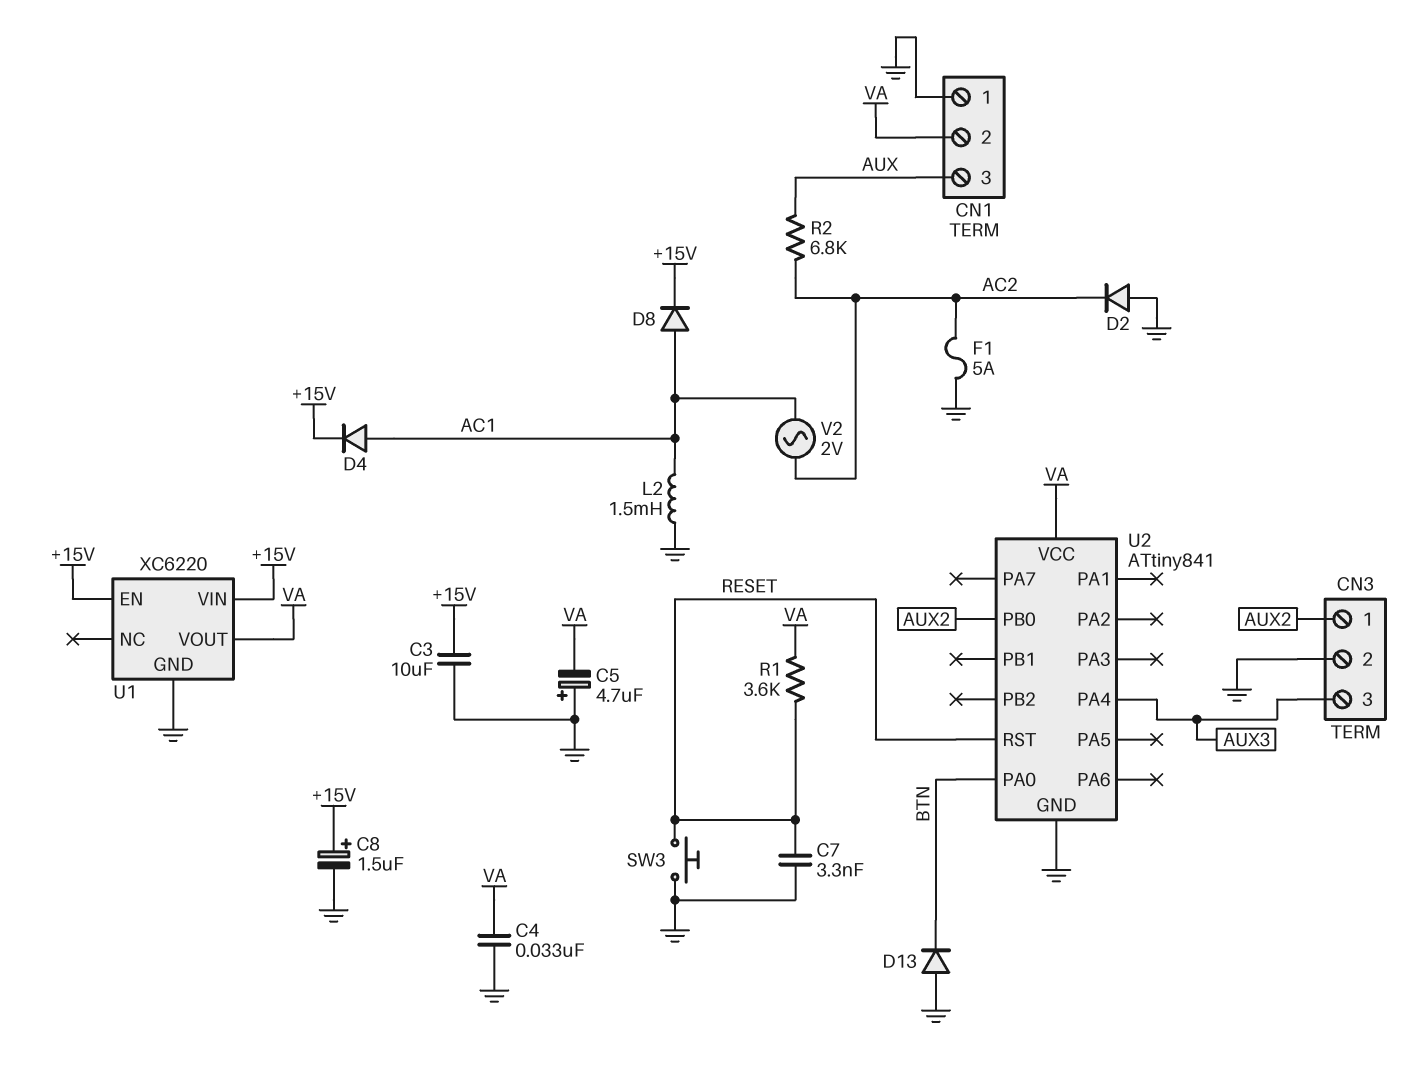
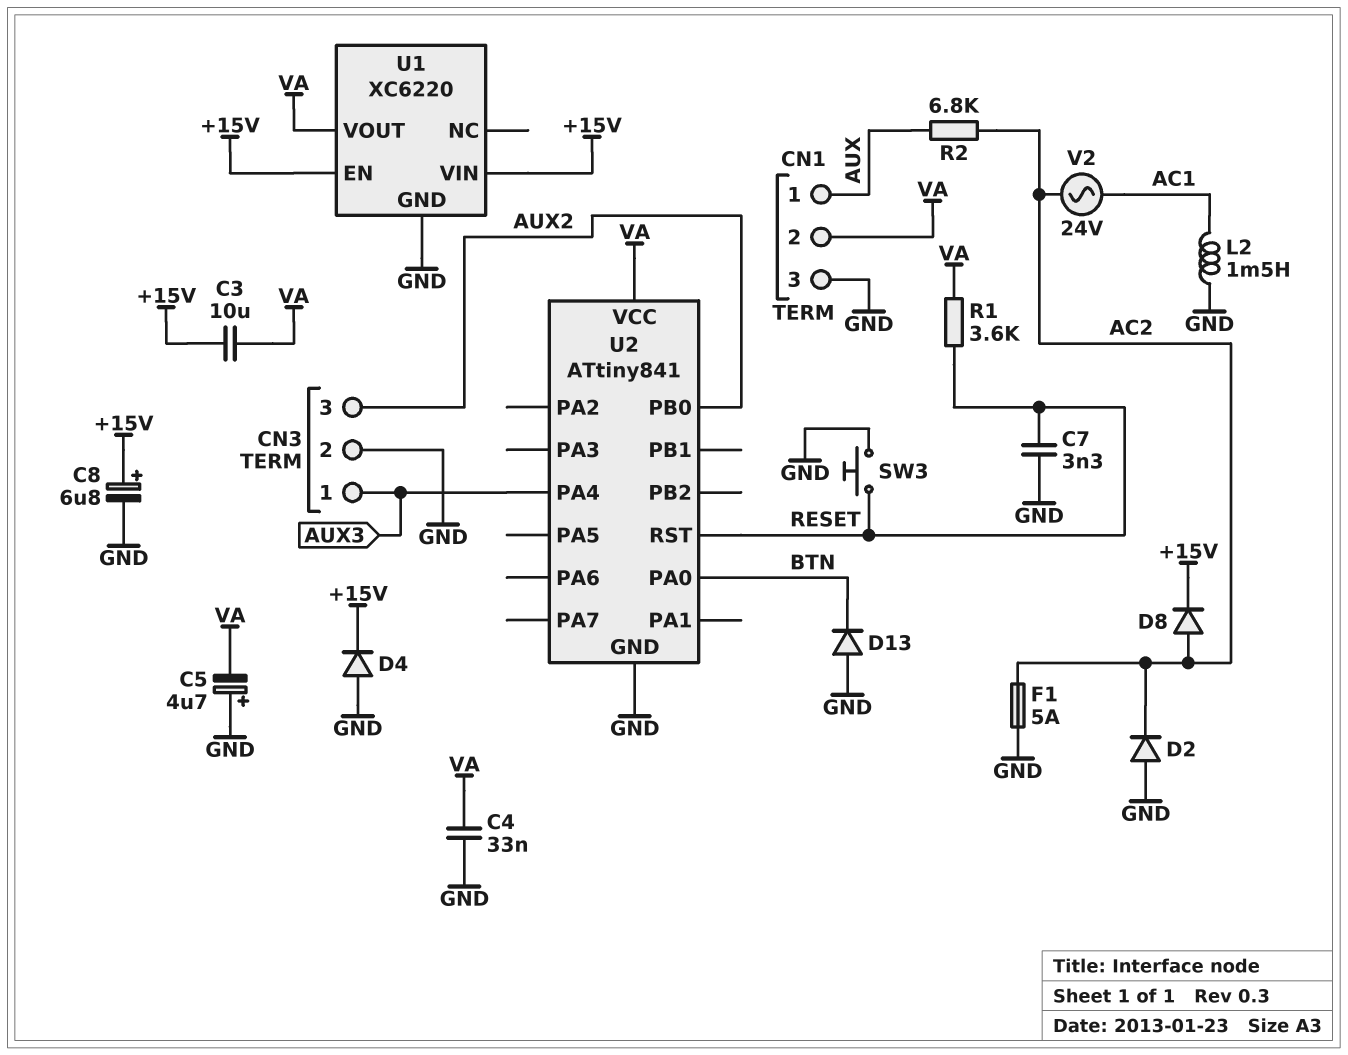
C3: 10uF (+15V, GND) -> 10uF (+15V, VA)
C8: 1.5uF (plus +15V, minus GND) -> 6.8uF (plus +15V, minus GND)
CN1 pin 1: GND -> AUX
CN1 pin 3: AUX -> GND
CN3 pin 1: AUX2 -> AUX3
CN3 pin 3: AUX3 -> AUX2
D4: diode (A AC1, K +15V) -> diode (A GND, K +15V)
D8: diode (A AC1, K +15V) -> diode (A AC2, K +15V)
V2: AC 2V (AC1, AC2) -> AC 24V (AC1, AC2)

